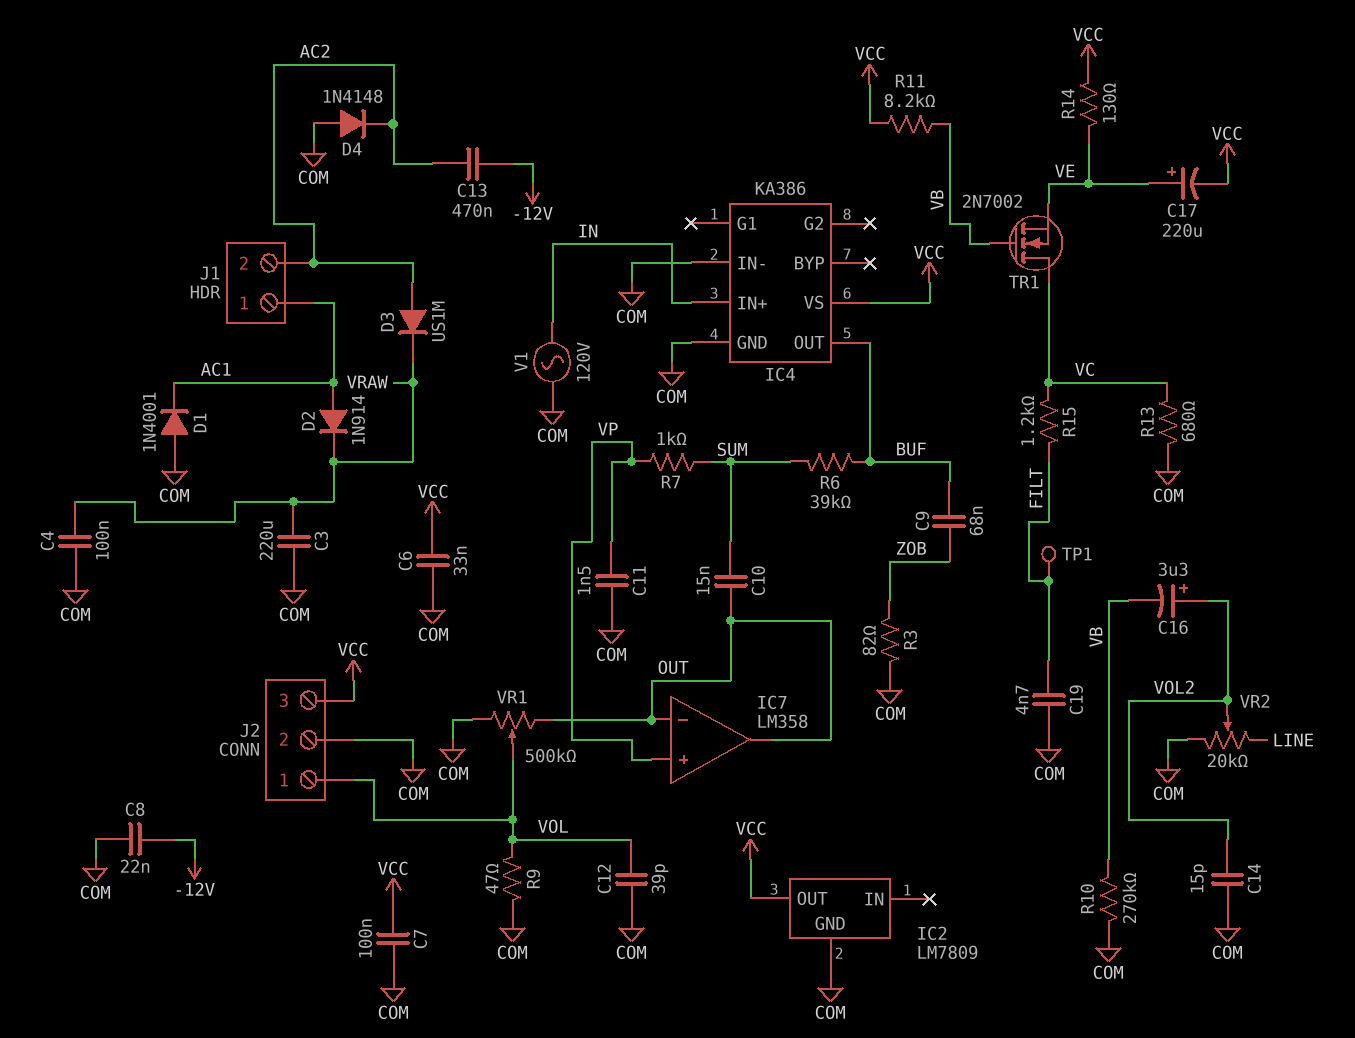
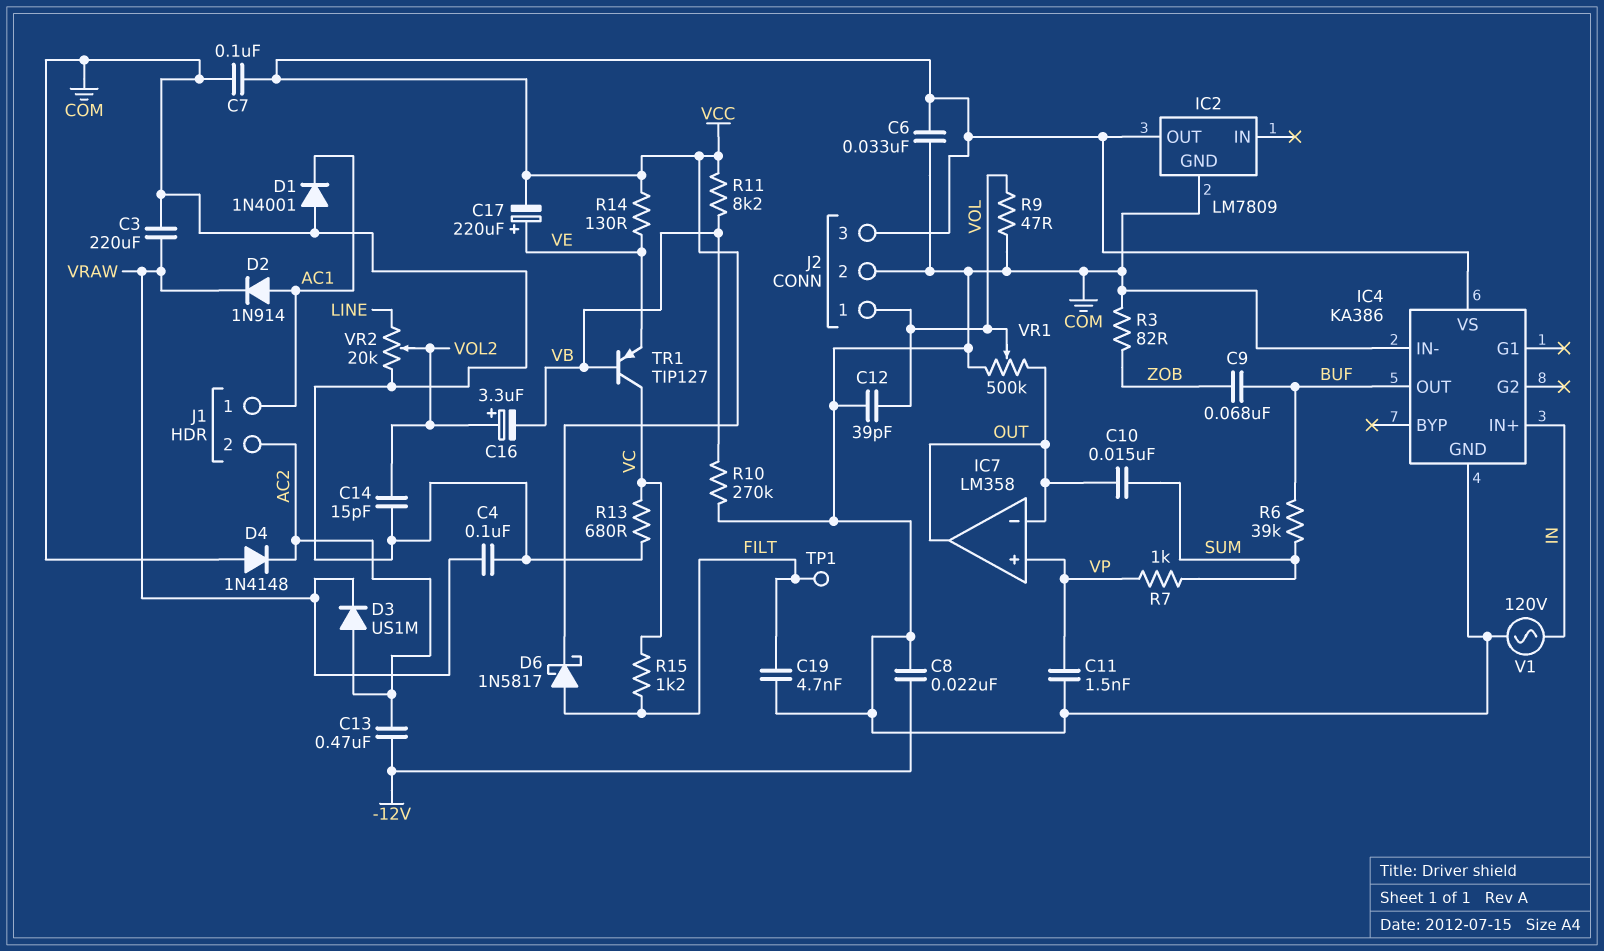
D6: none -> schottky 1N5817 (A FILT, K VCC)
TR1: NMOS 2N7002 (G VB, D VC, S VE) -> PNP TIP127 (B VB, C VC, E VE)

